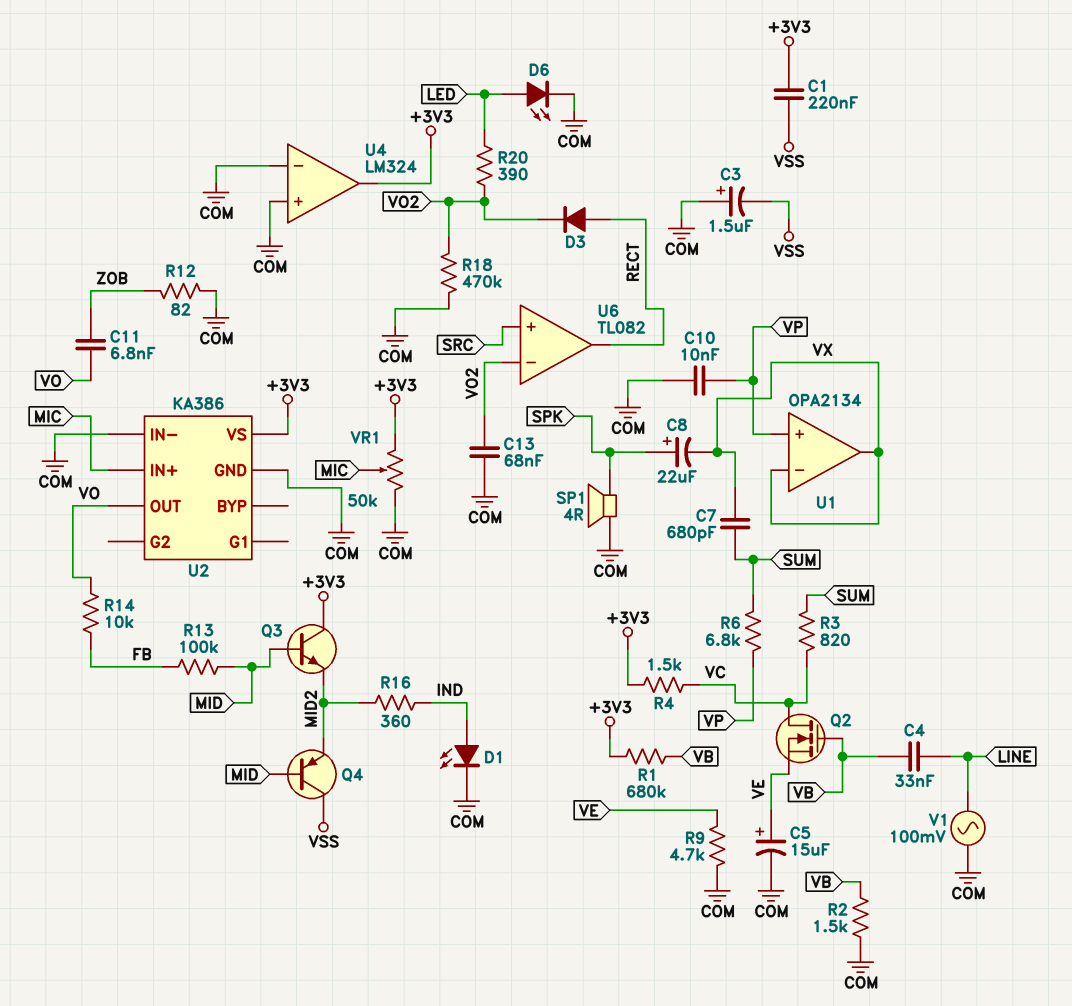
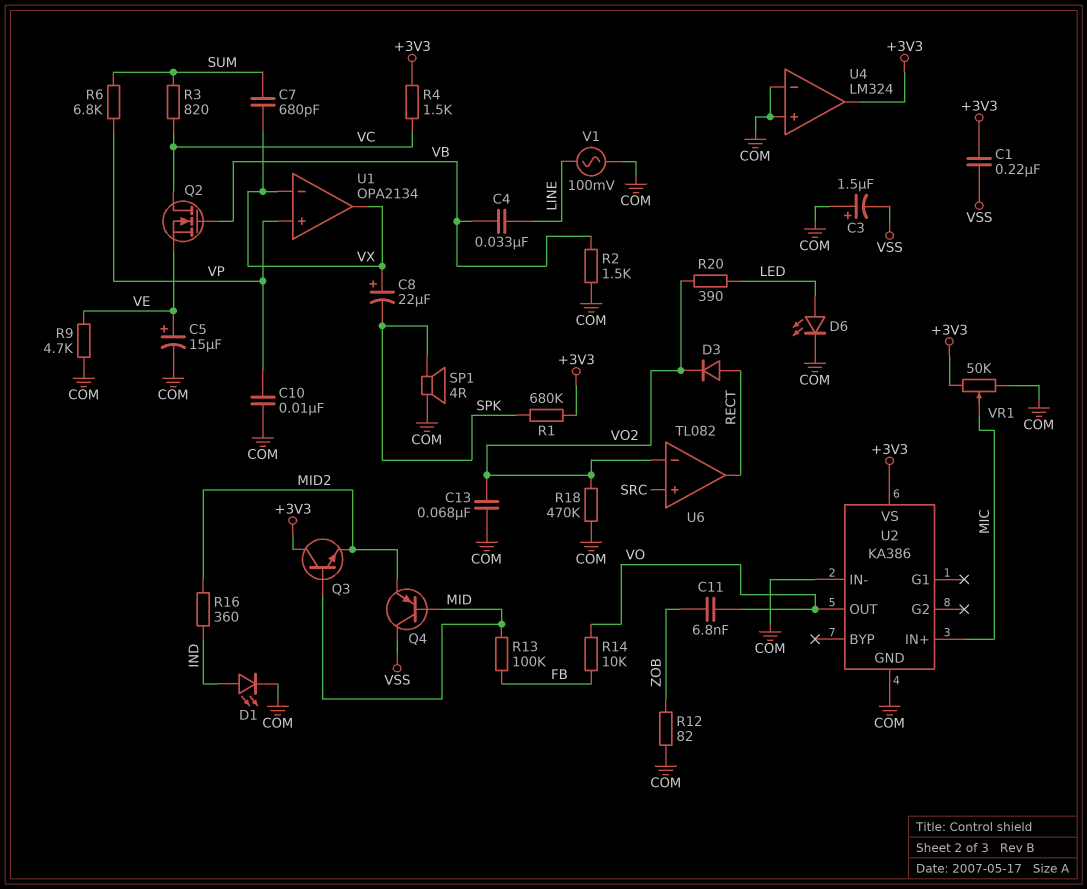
C8: 22uF (plus SPK, minus VX) -> 22uF (plus VX, minus SPK)
R1: 680k (+3V3, VB) -> 680k (+3V3, SPK)

